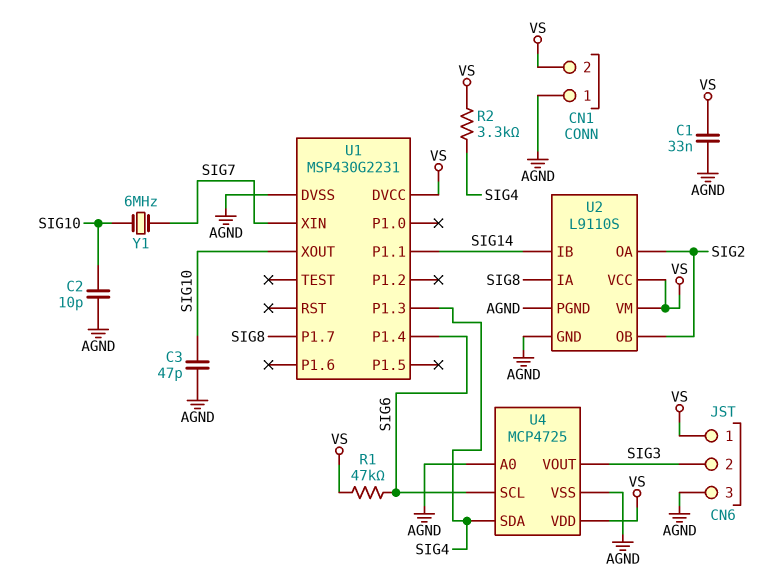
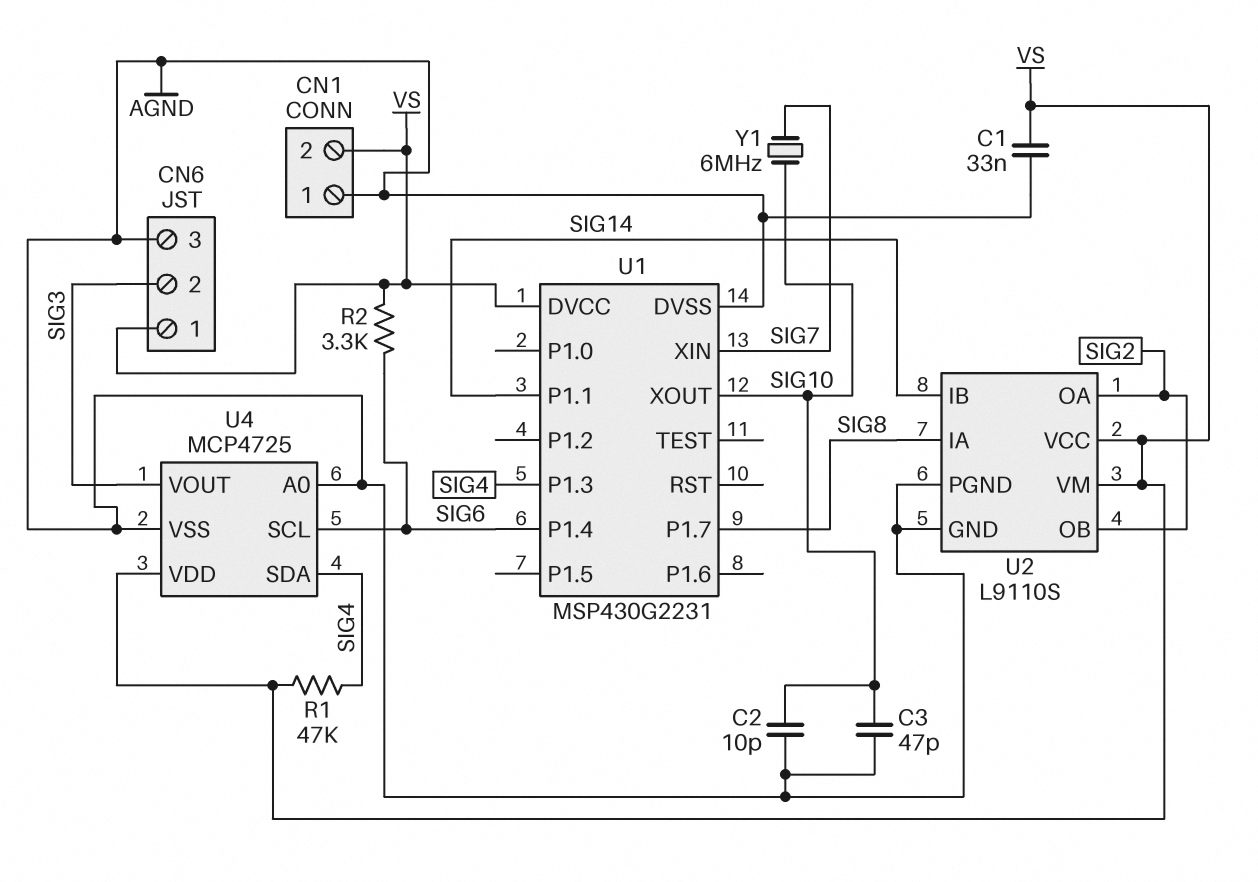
R1: 47k (SIG6, VS) -> 47k (SIG4, VS)
R2: 3.3k (SIG4, VS) -> 3.3k (SIG6, VS)

